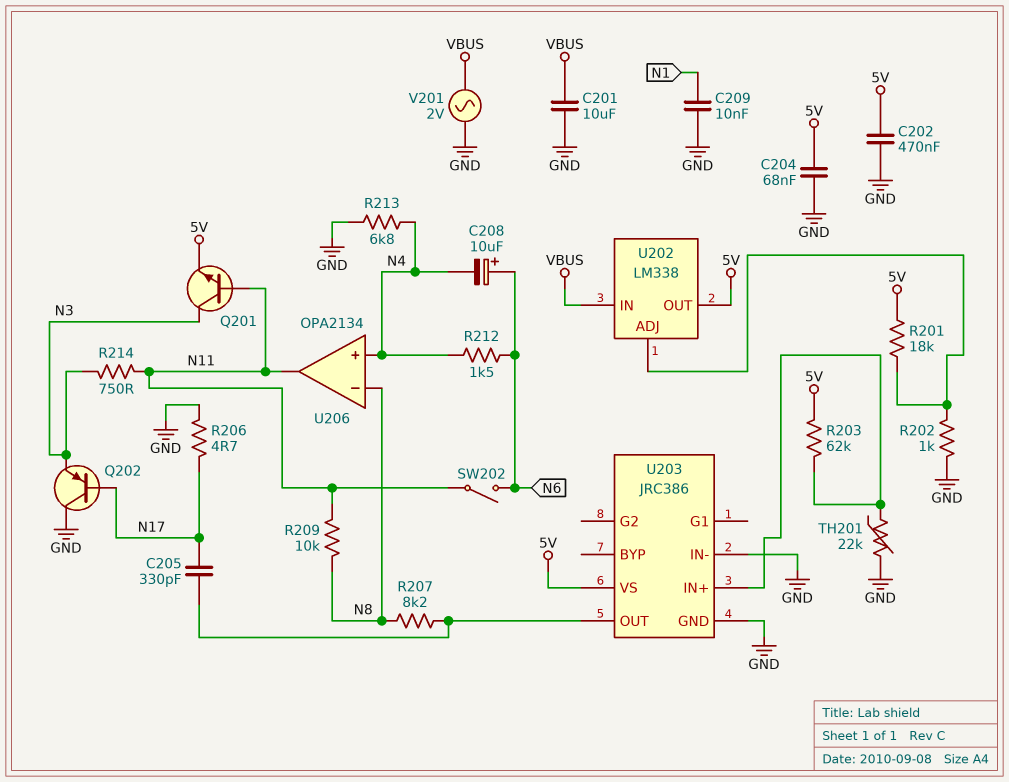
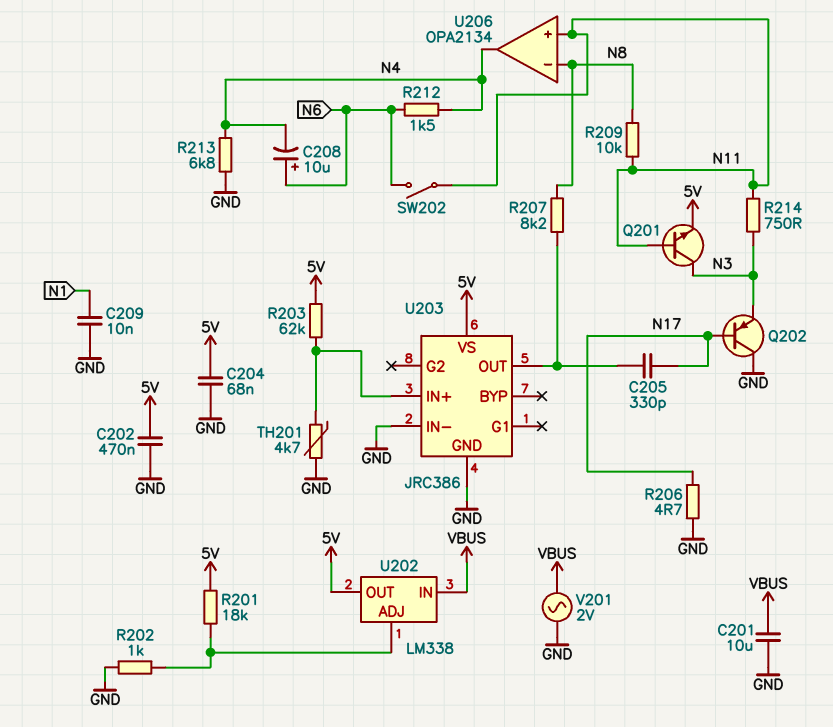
TH201: 22k (GND, U203/IN+) -> 4.7k (GND, U203/IN+)
U206 pin in+: N4 -> N11
U206 pin out: N11 -> N4

